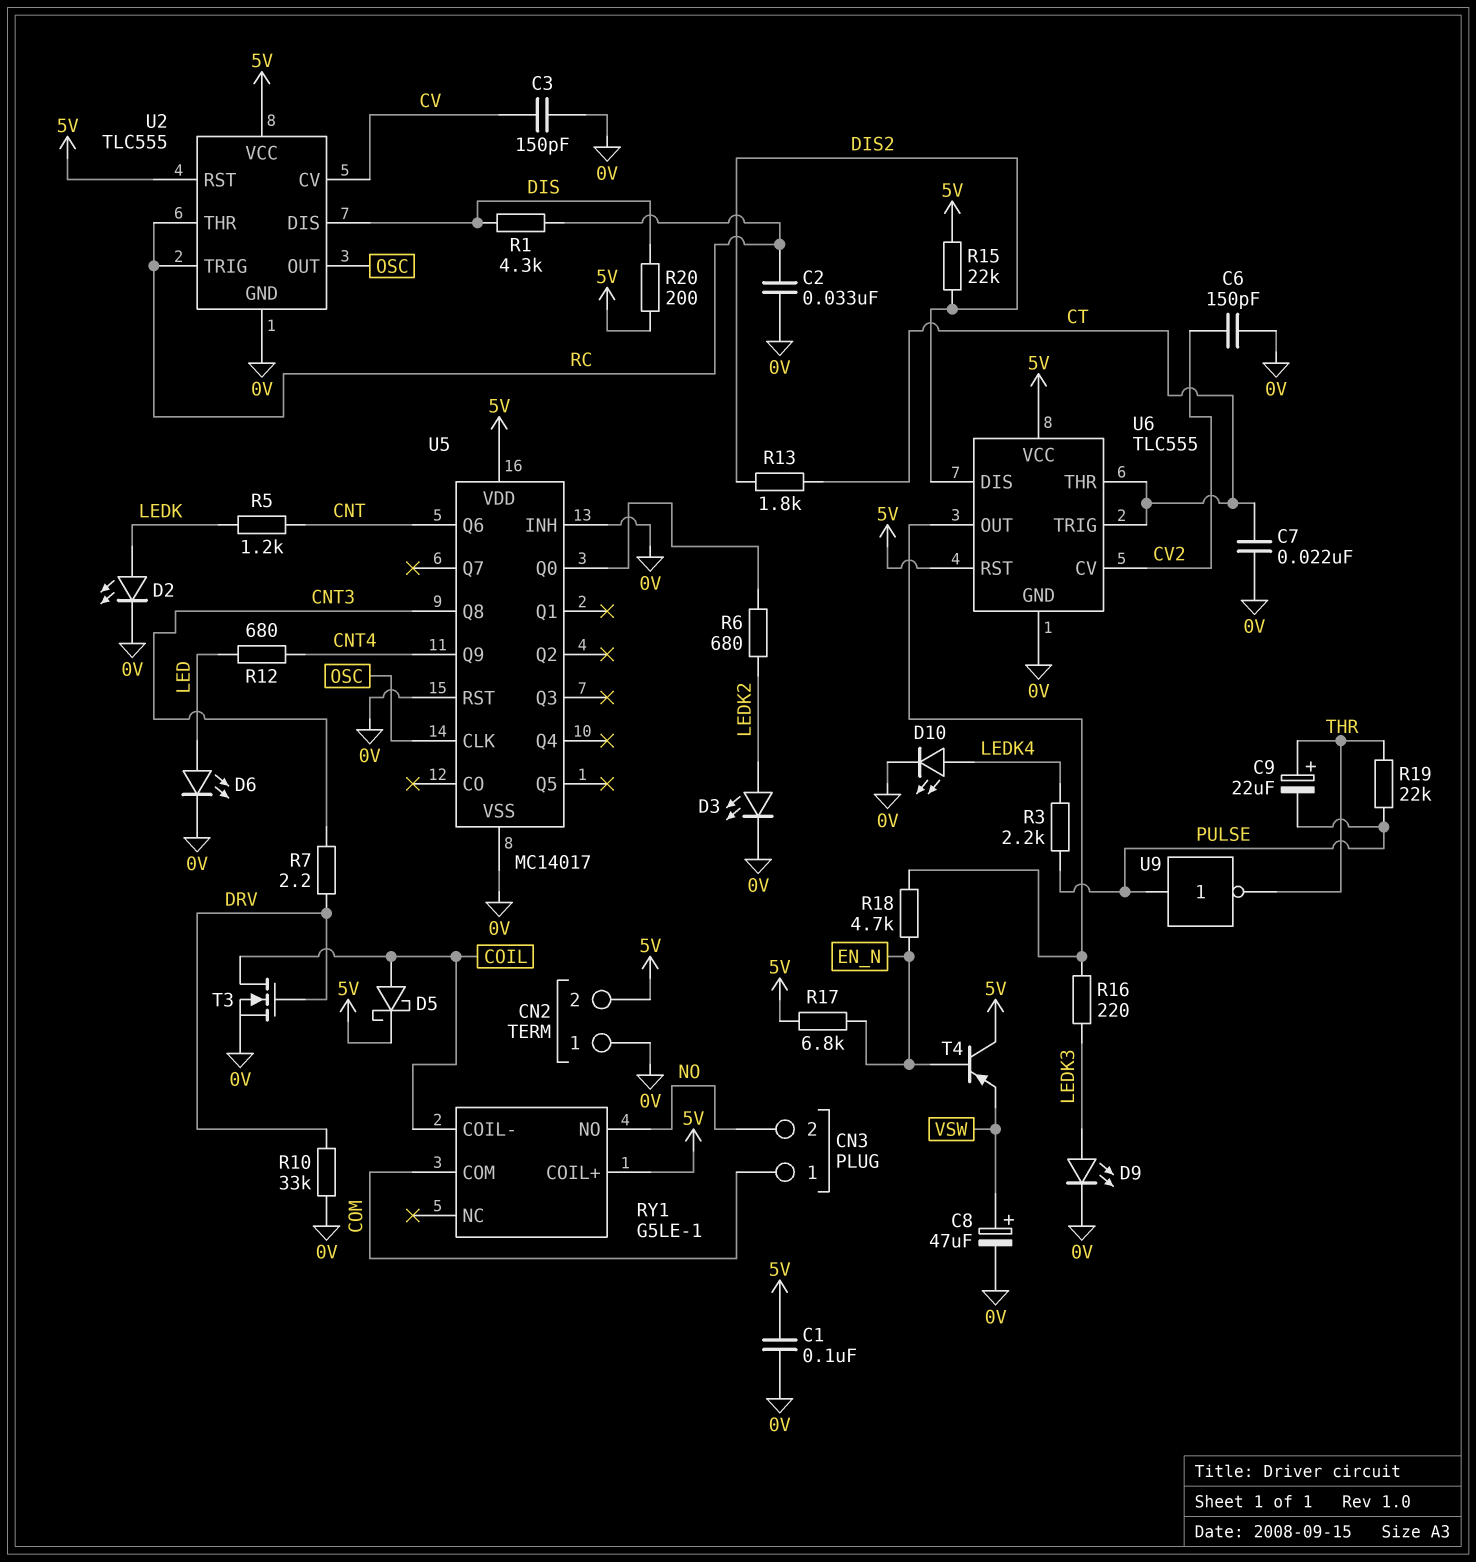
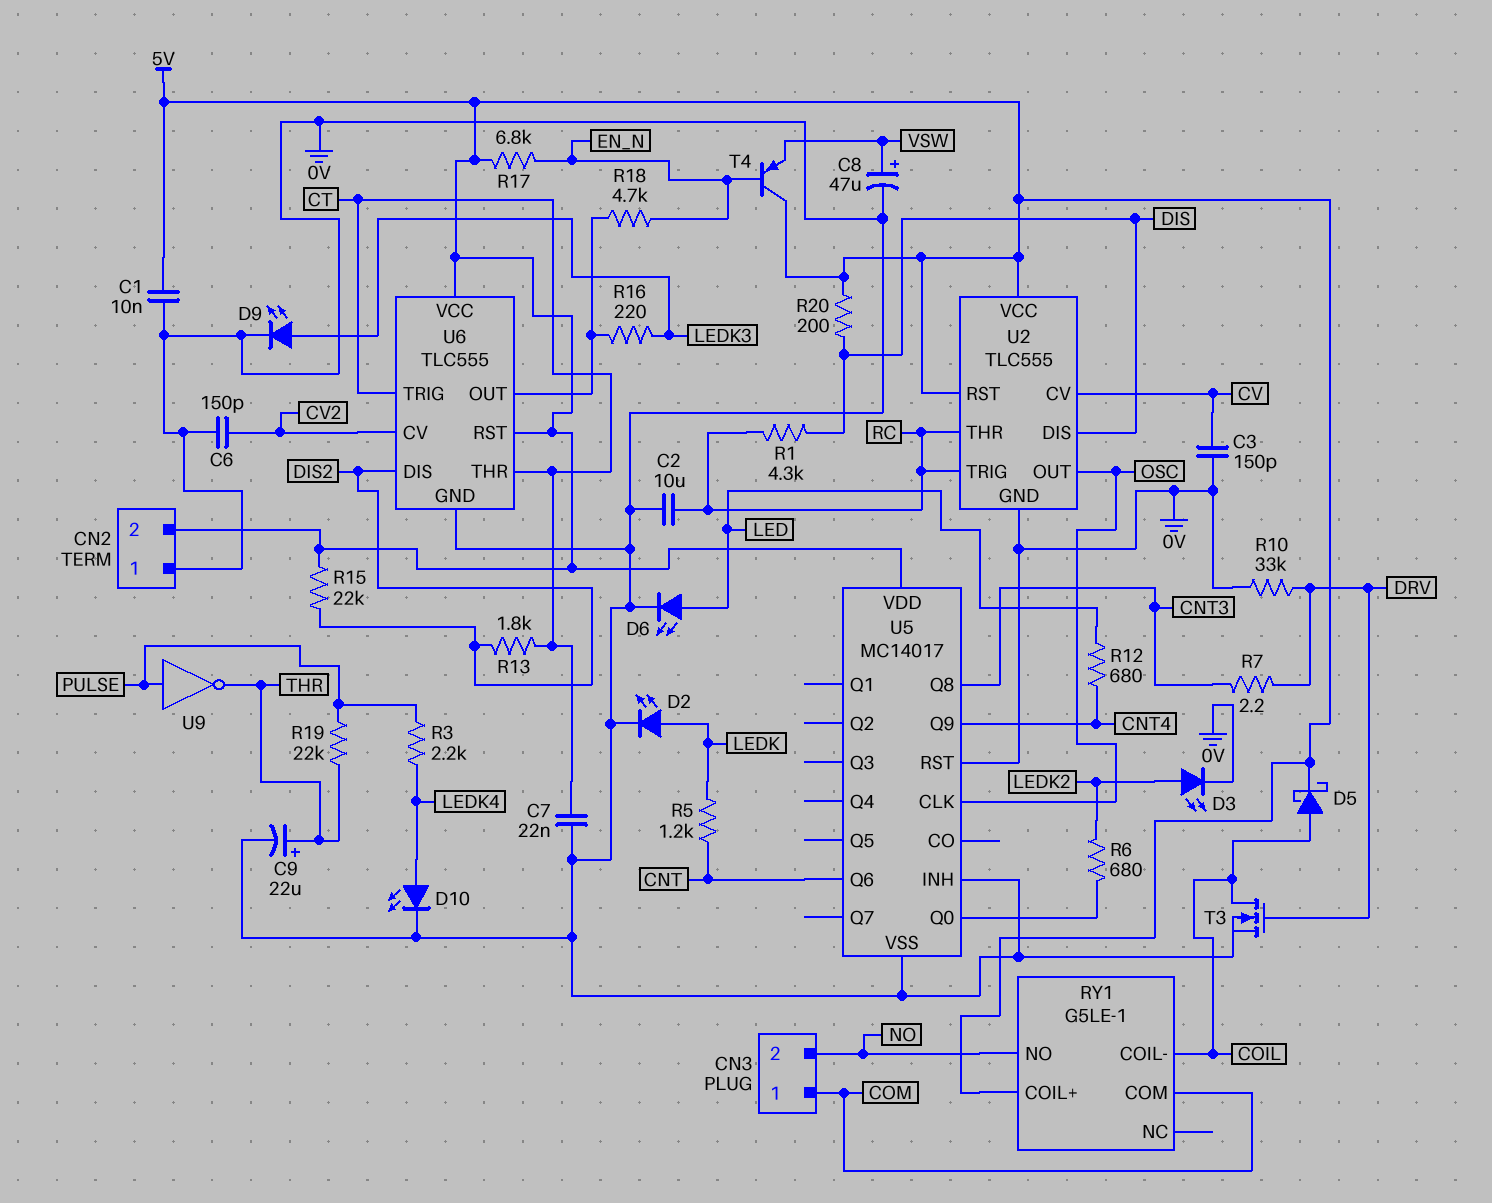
C1: 100nF (0V, 5V) -> 10nF (0V, 5V)
C2: 33nF (0V, RC) -> 10uF (0V, RC)
C9: 22uF (plus THR, minus PULSE) -> 22uF (plus THR, minus 0V)

